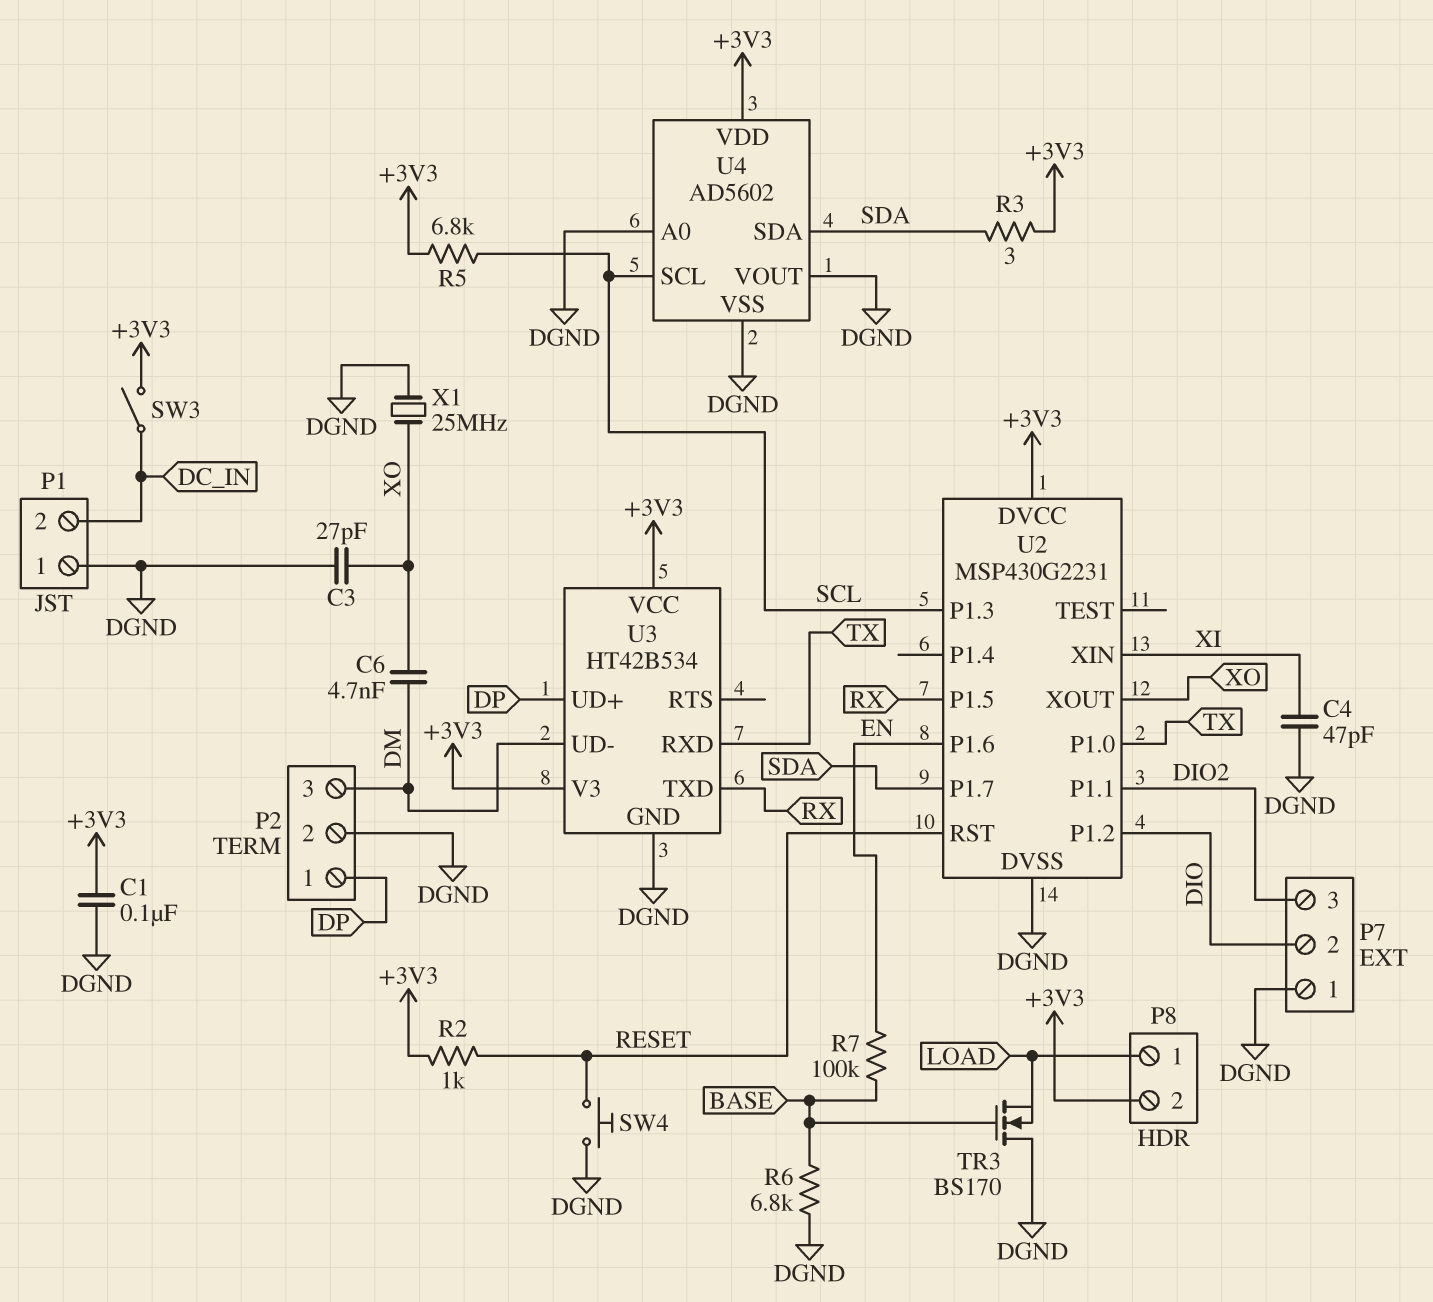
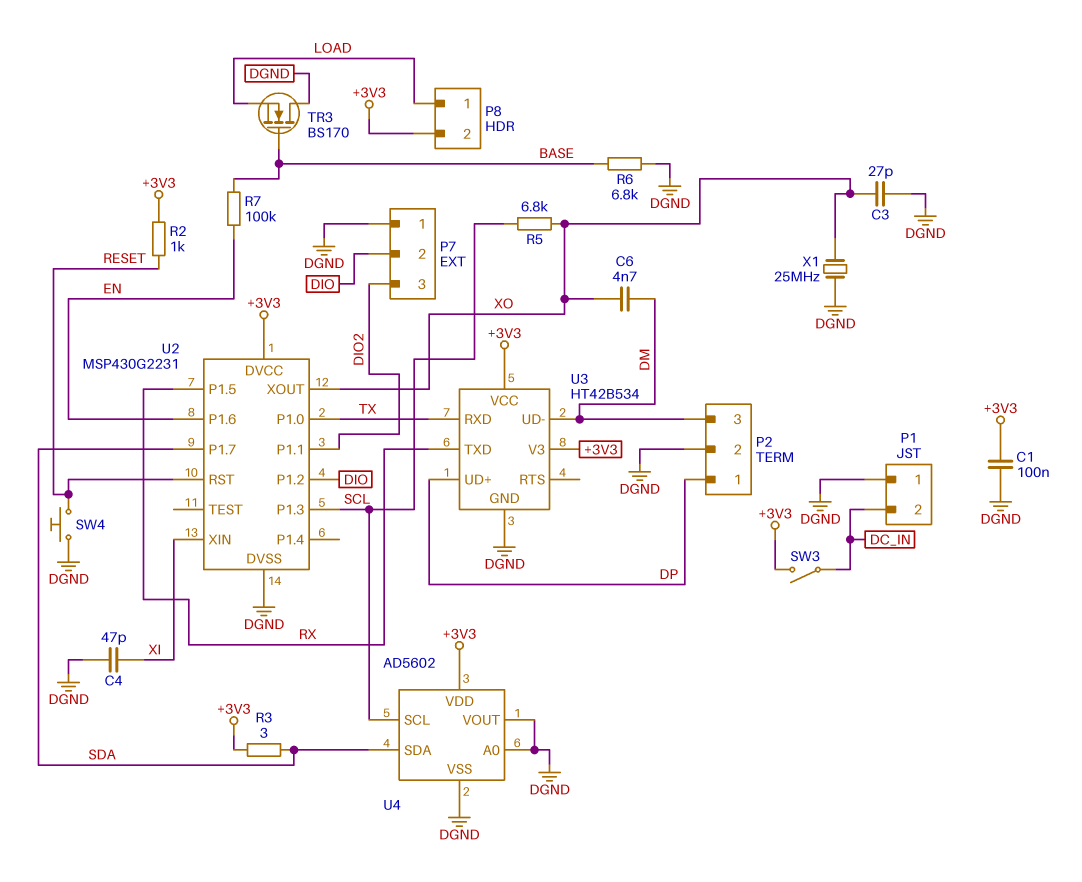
R5: 6.8k (+3V3, SCL) -> 6.8k (SCL, XO)

